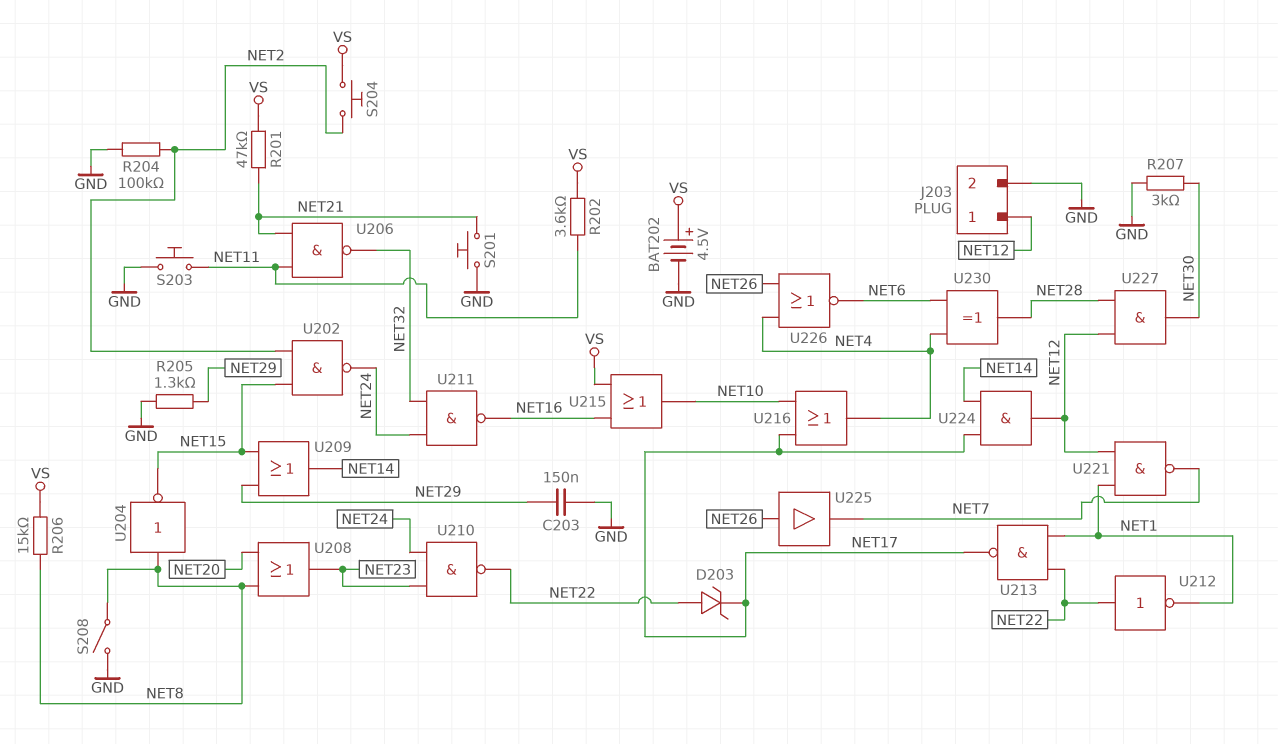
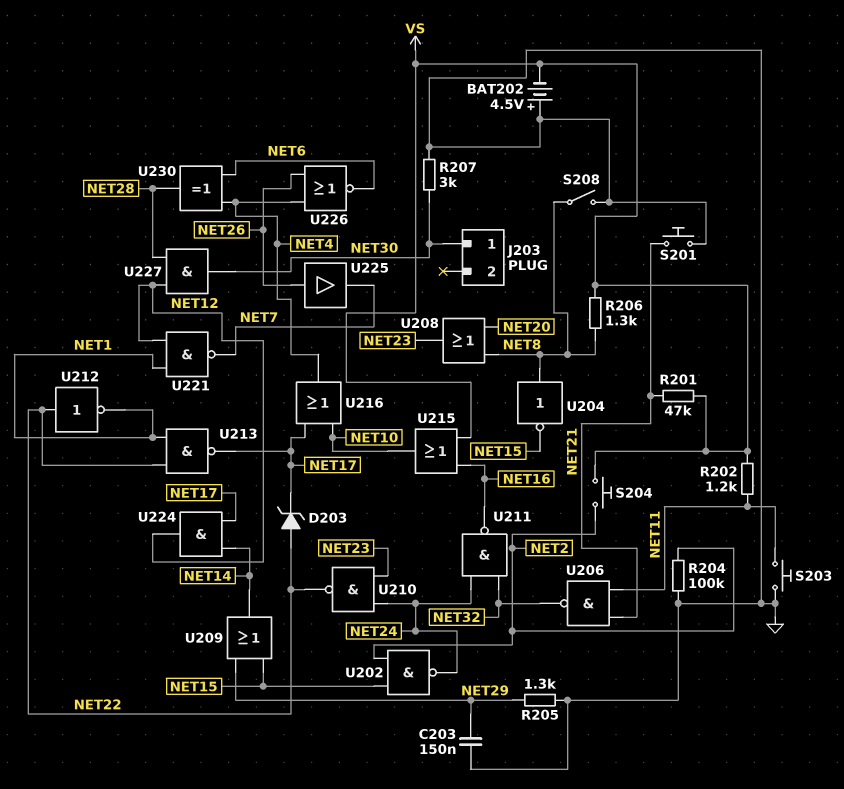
BAT202: 4.5V (plus VS, minus GND) -> 4.5V (plus GND, minus VS)
J203 pin 1: NET12 -> NET30
J203 pin 2: GND -> none
R202: 3.6k (NET11, VS) -> 1.2k (NET11, VS)
R206: 15k (NET8, VS) -> 1.3k (NET8, VS)

